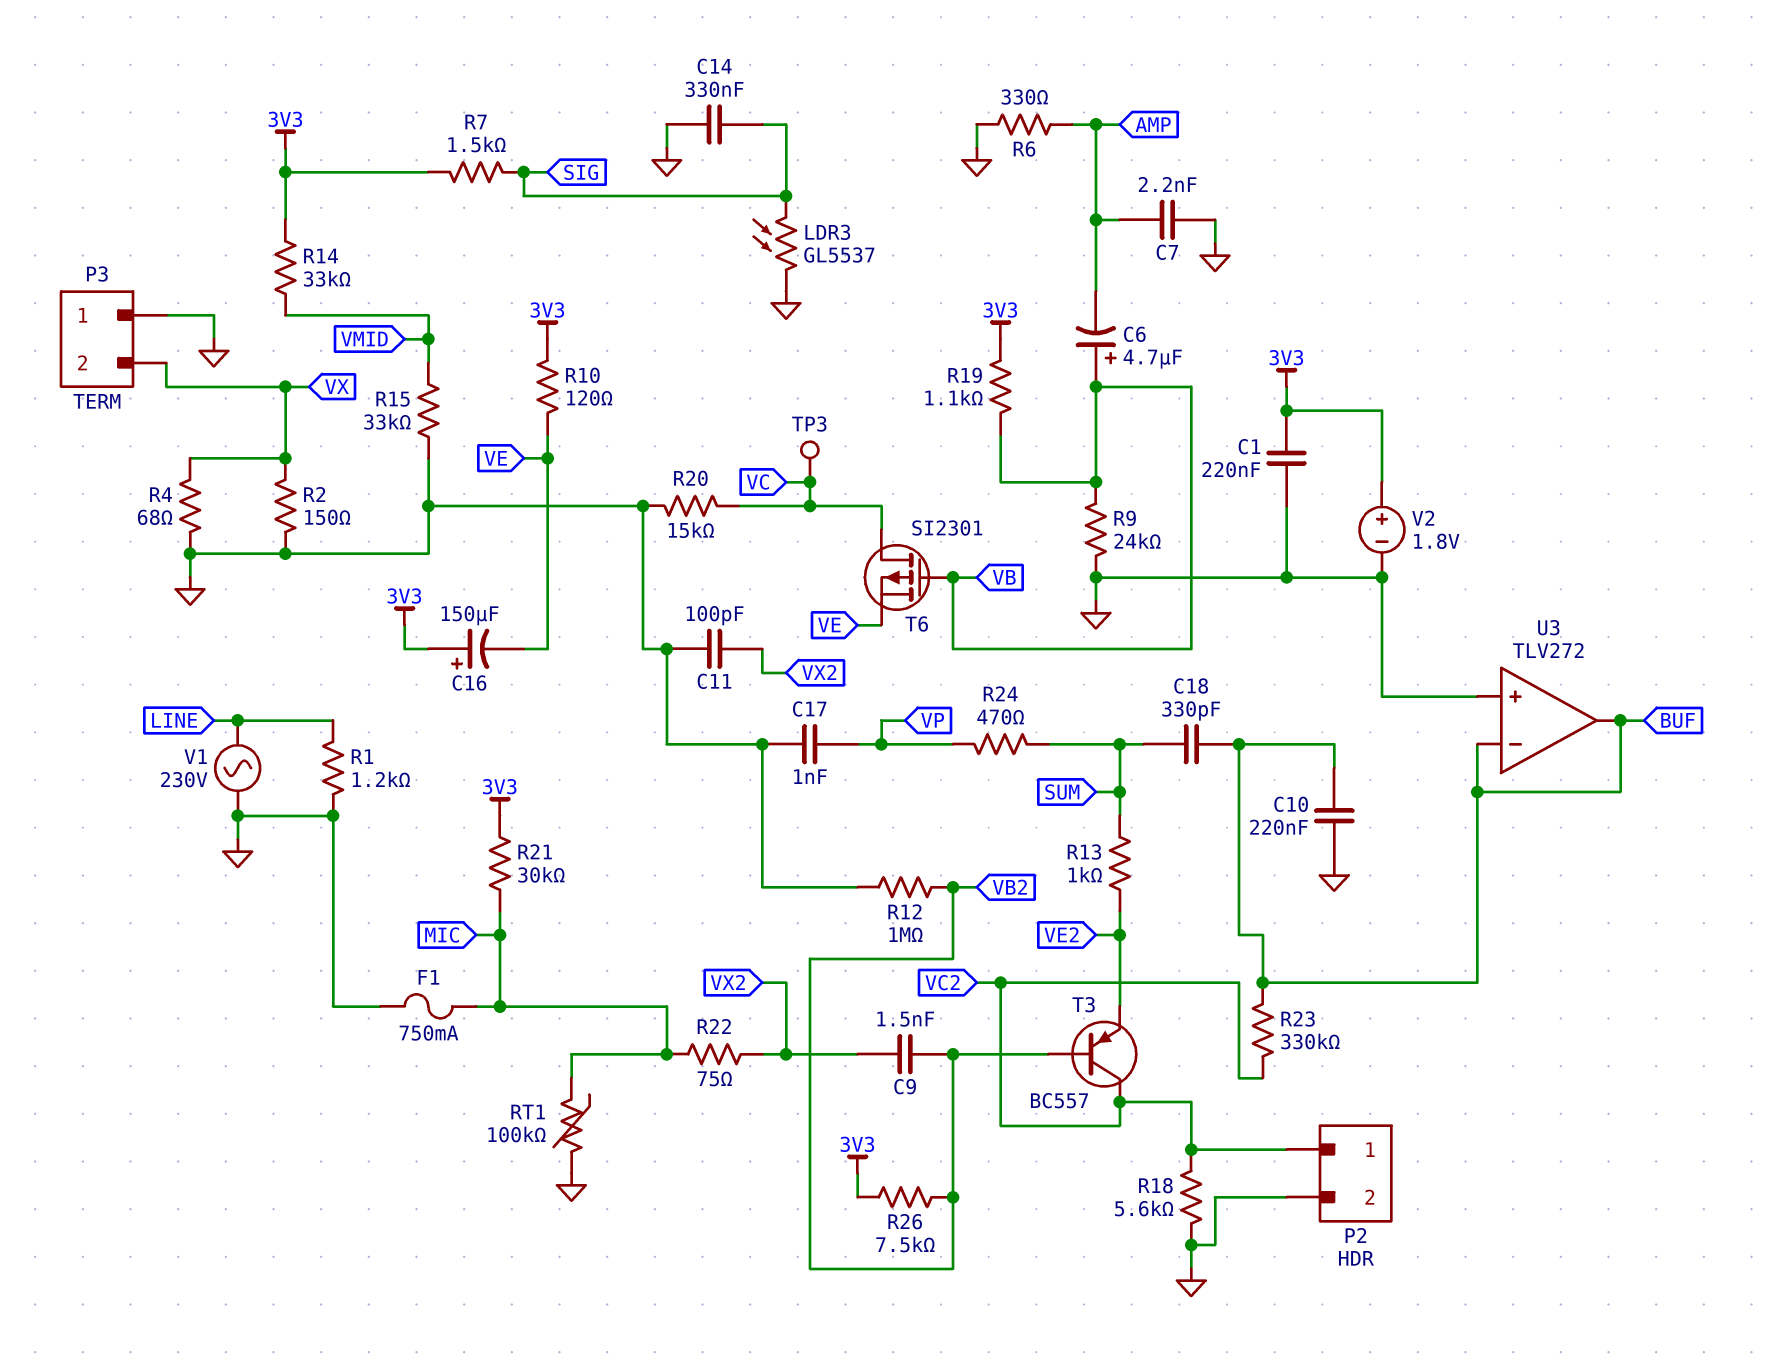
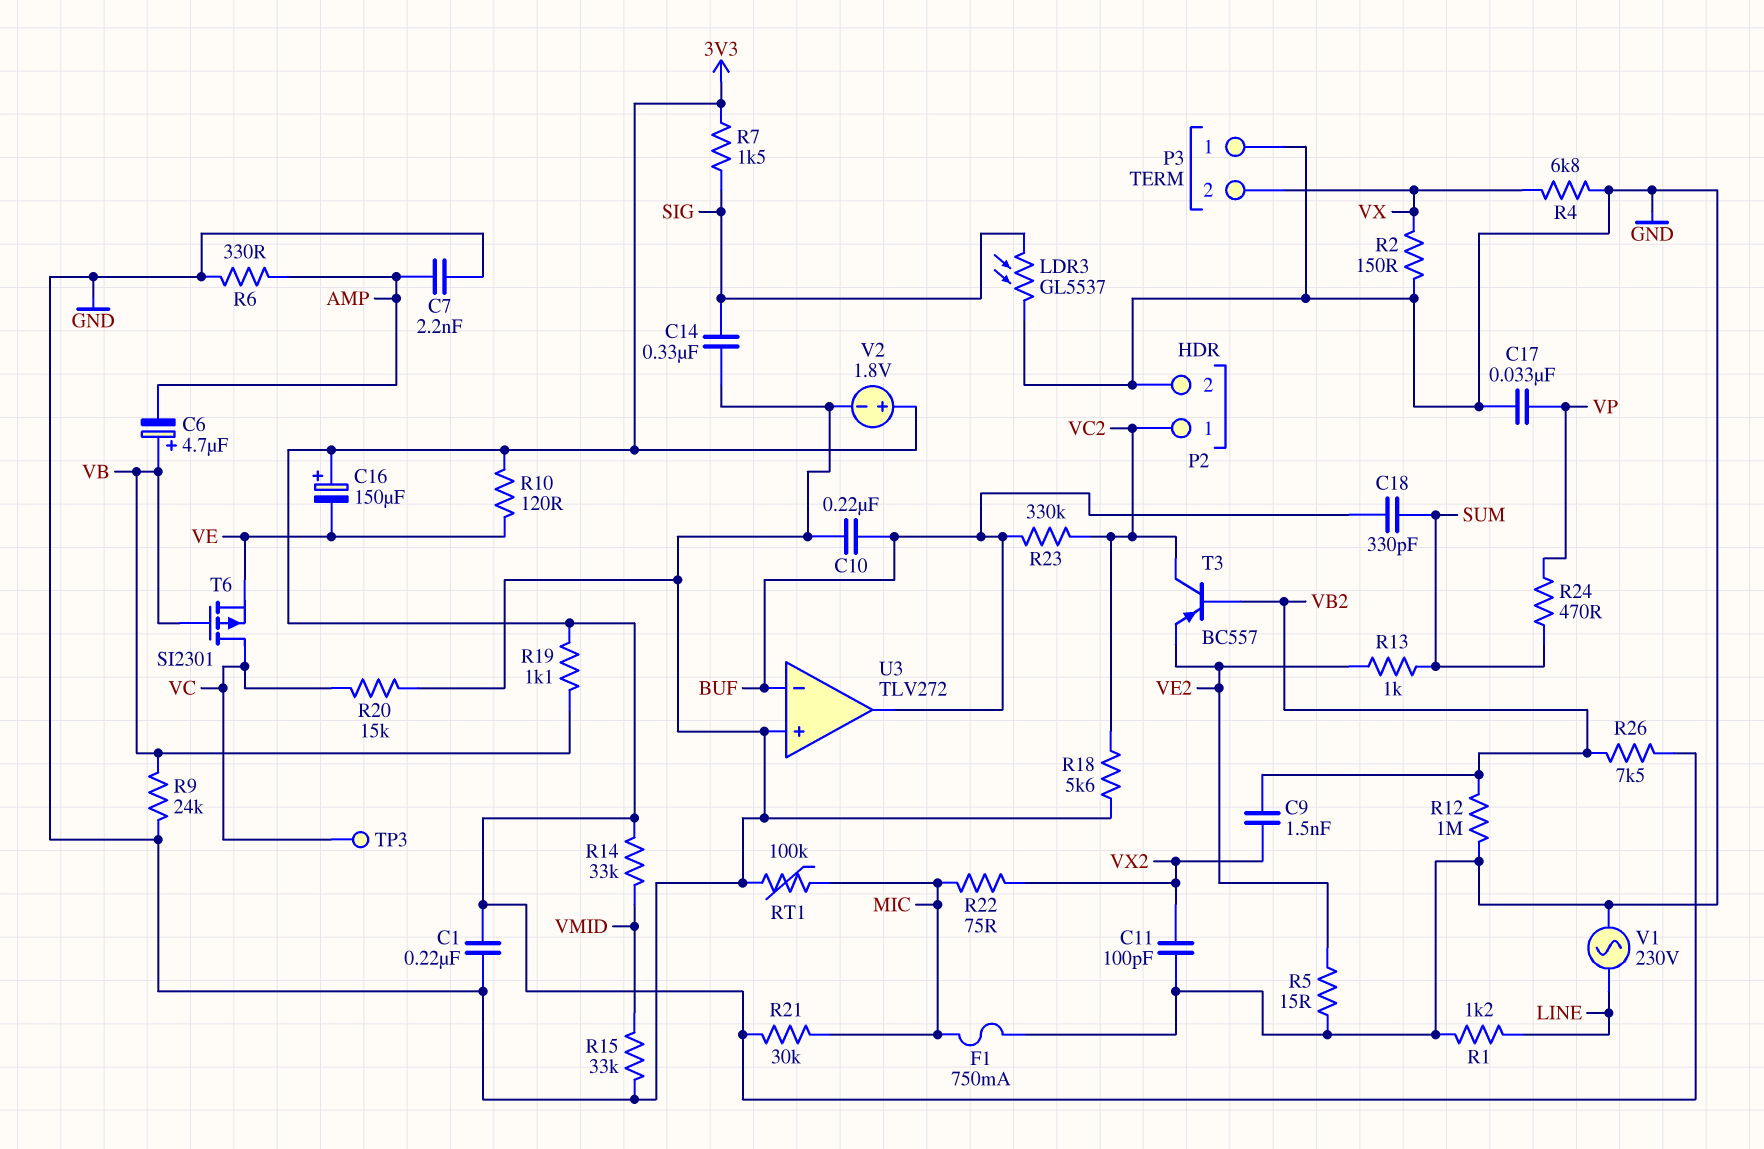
C17: 1nF (GND, VP) -> 33nF (GND, VP)
R4: 68 (GND, VX) -> 6.8k (GND, VX)
R5: none -> 15 (GND, VE2)

